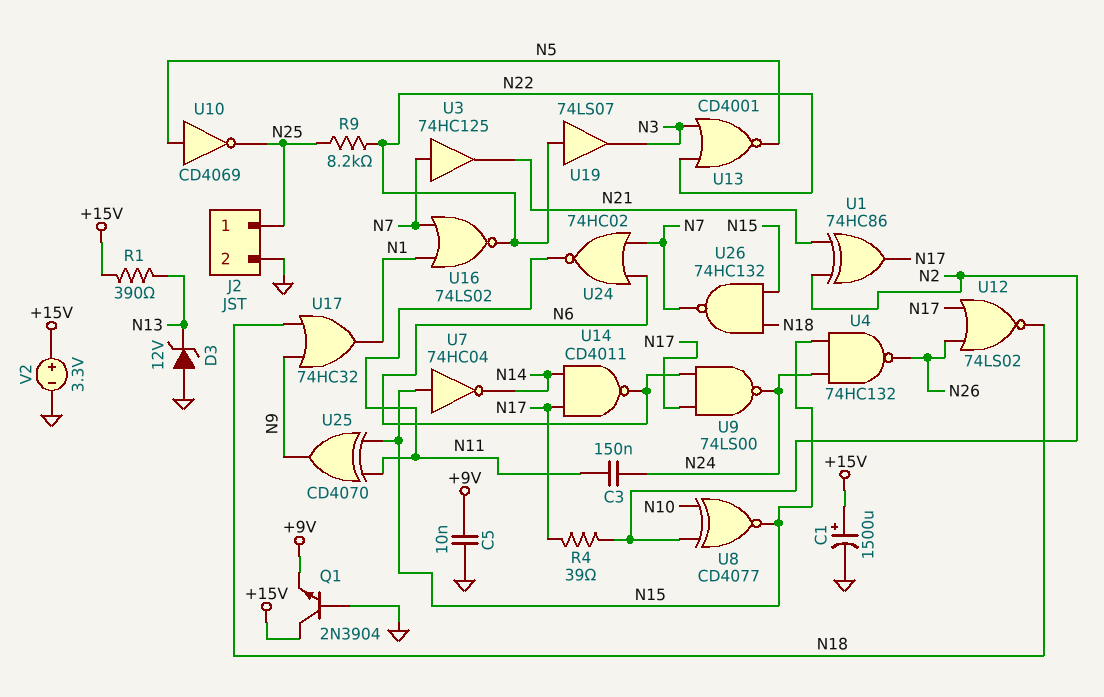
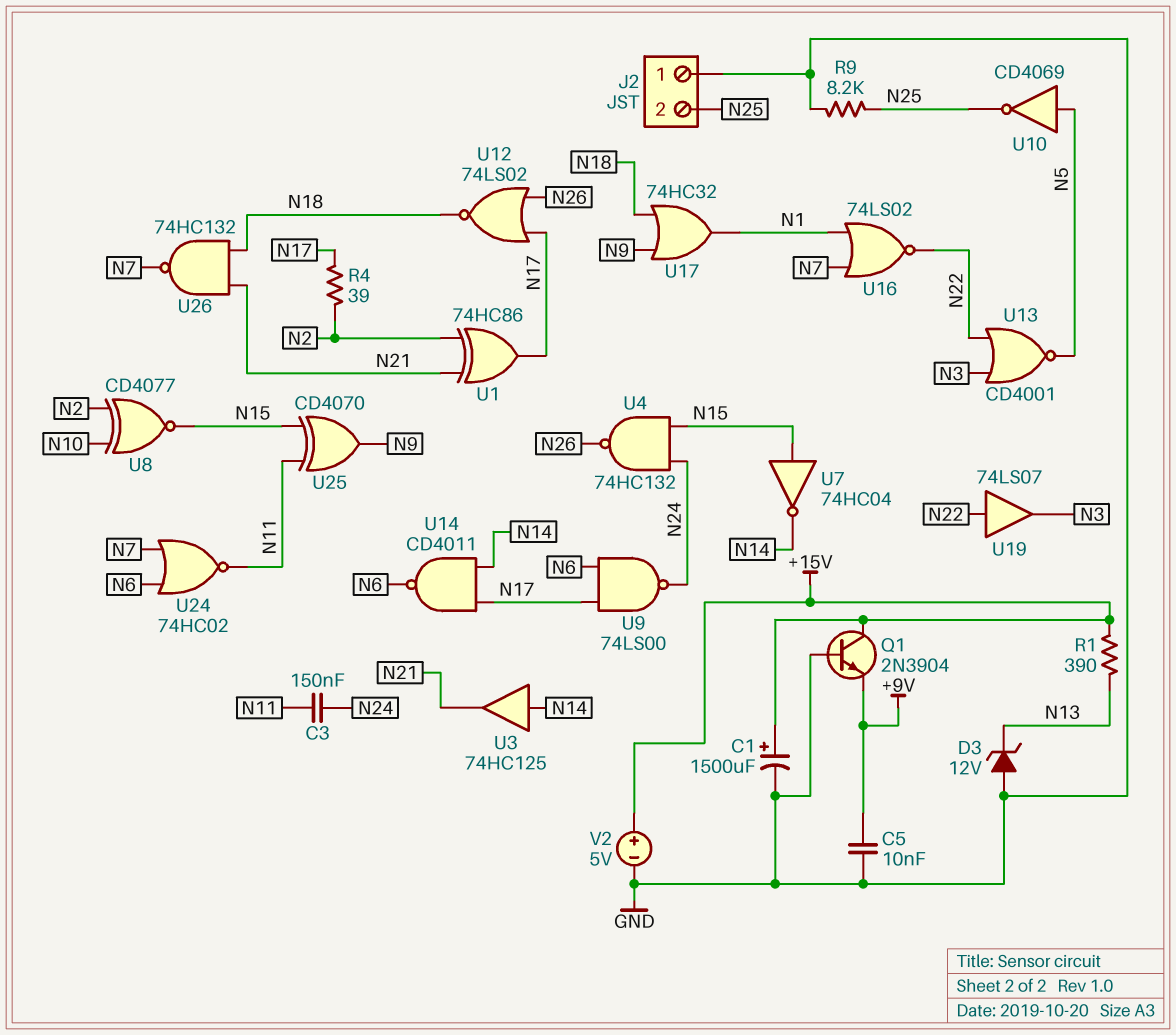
J2 pin 1: N25 -> GND
J2 pin 2: GND -> N25
R9: 8.2k (N22, N25) -> 8.2k (GND, N25)
U3: buffer 74HC125 (in N7, out N21) -> buffer 74HC125 (in N14, out N21)
U26: NAND 74HC132 (in N15, in N18, out N7) -> NAND 74HC132 (in N18, in N21, out N7)
V2: 3.3V (plus +15V, minus GND) -> 5V (plus +15V, minus GND)

